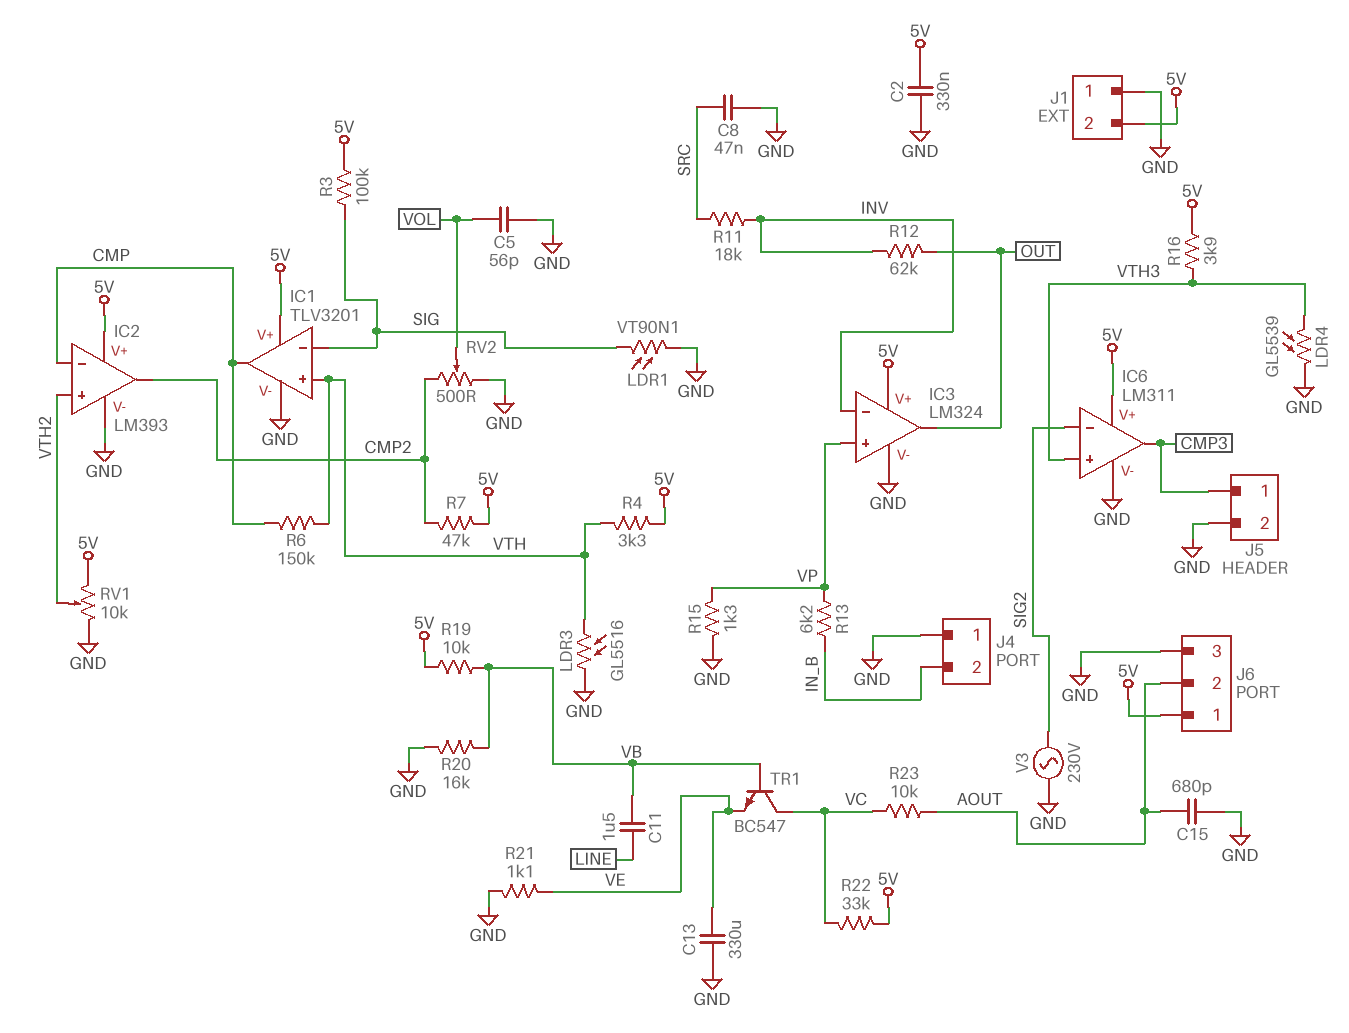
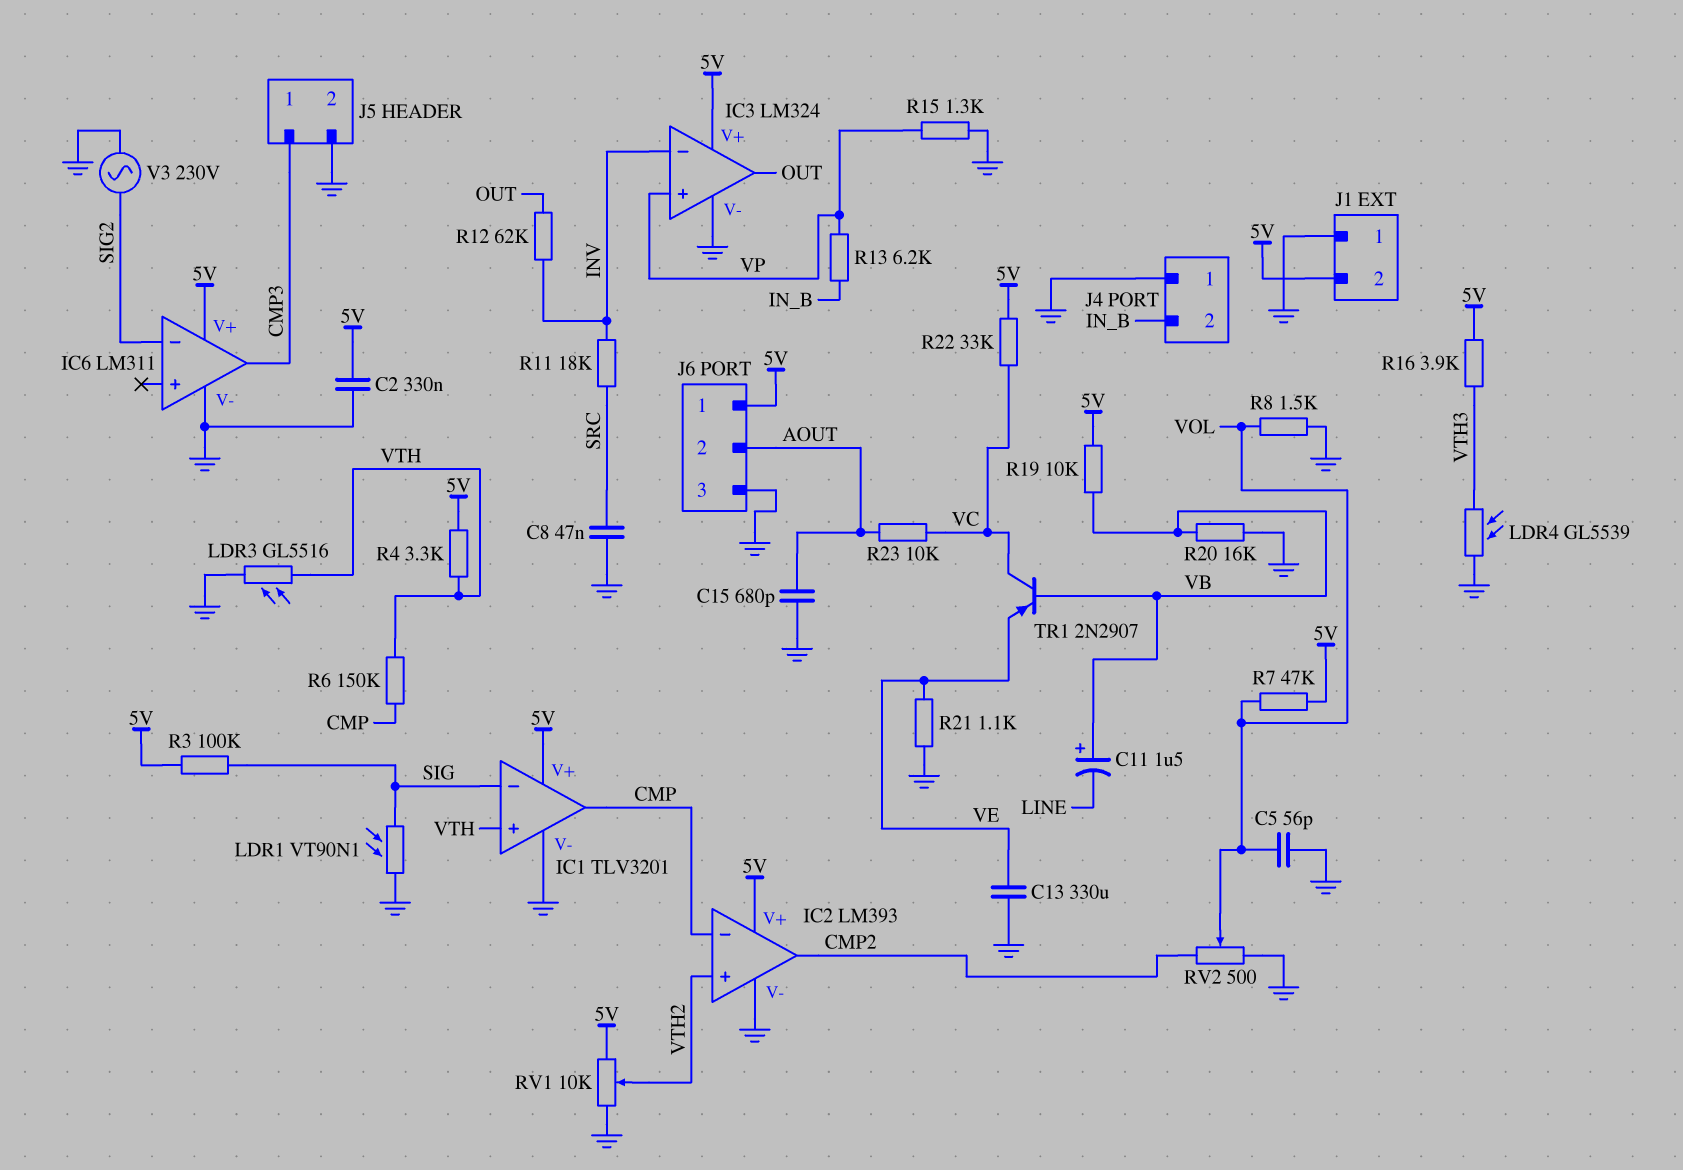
C11: 1.5uF (LINE, VB) -> 1.5uF (plus VB, minus LINE)
IC6 pin in+: VTH3 -> none
R7: 47k (5V, CMP2) -> 47k (5V, VOL)
R8: none -> 1.5k (GND, VOL)
TR1: NPN BC547 (B VB, C VC, E VE) -> PNP 2N2907 (B VB, C VC, E VE)

